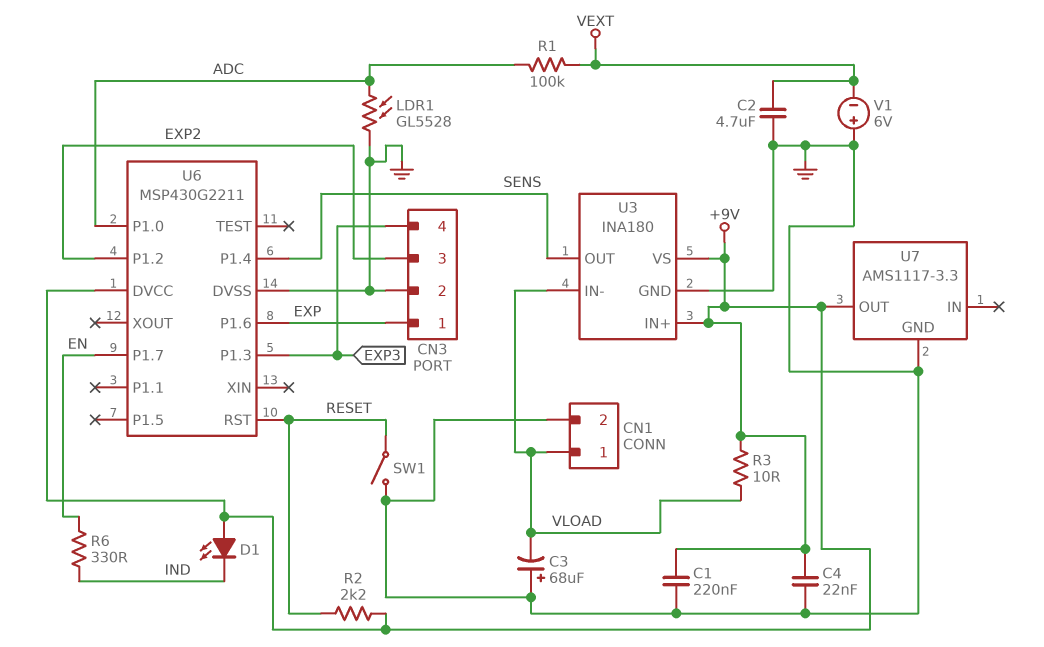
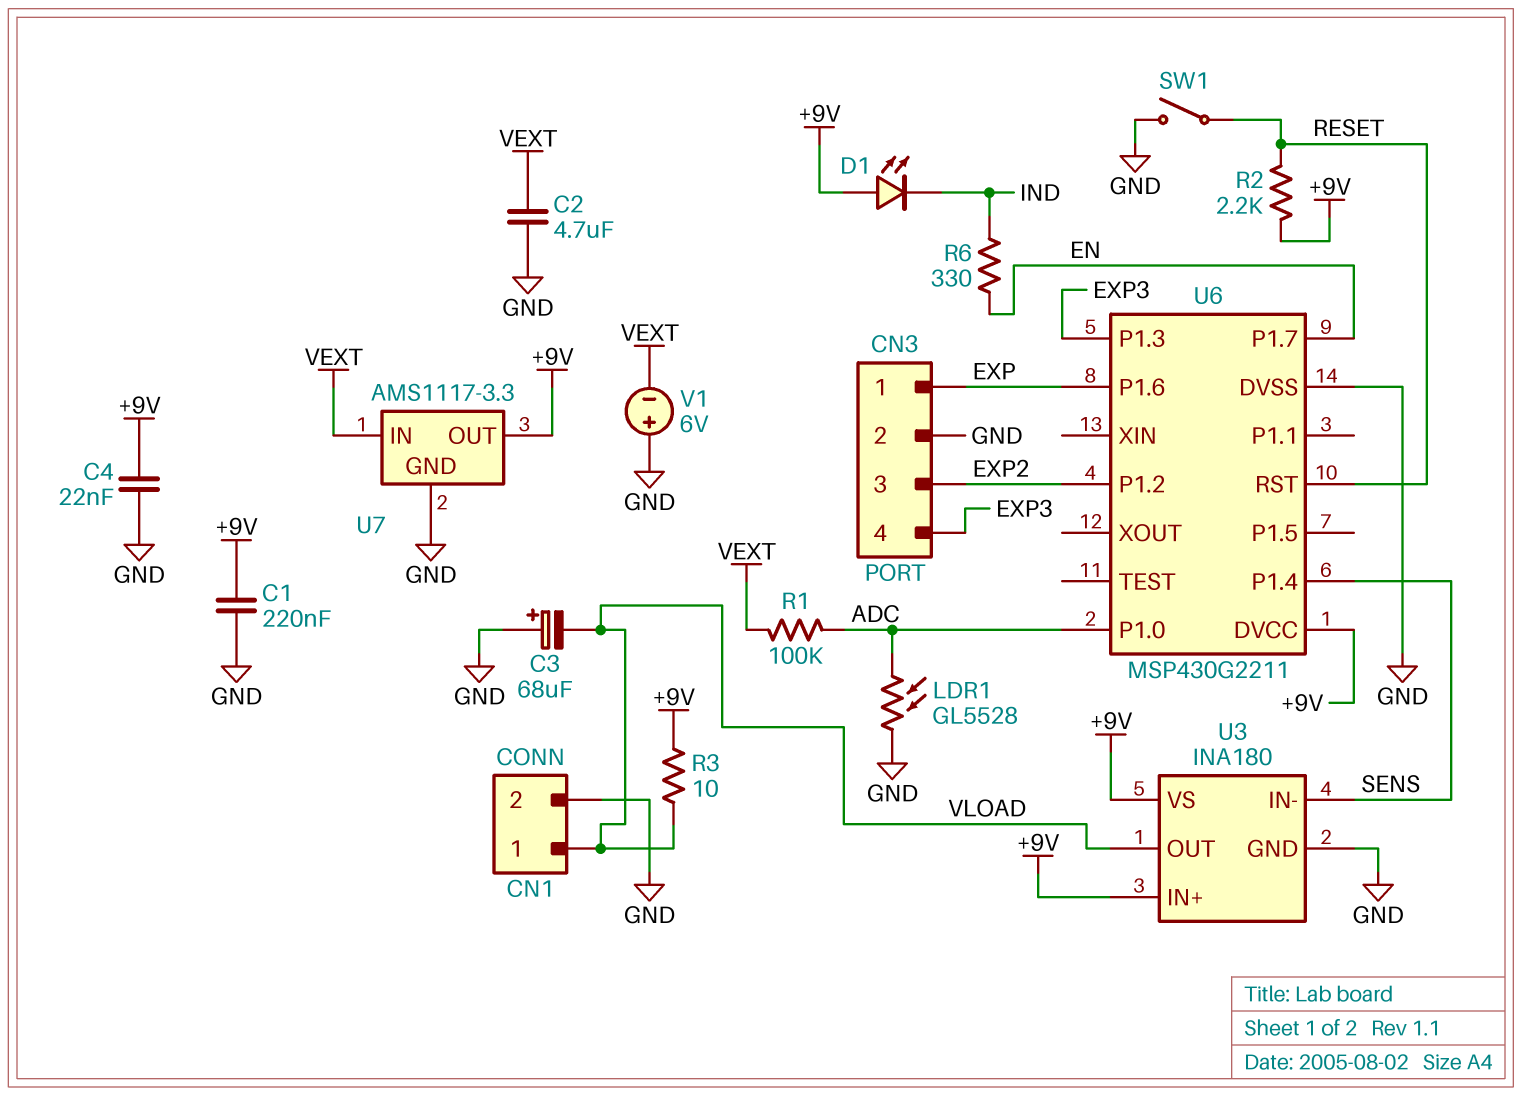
U3 pin IN-: VLOAD -> SENS
U3 pin OUT: SENS -> VLOAD
U7 pin IN: none -> VEXT

